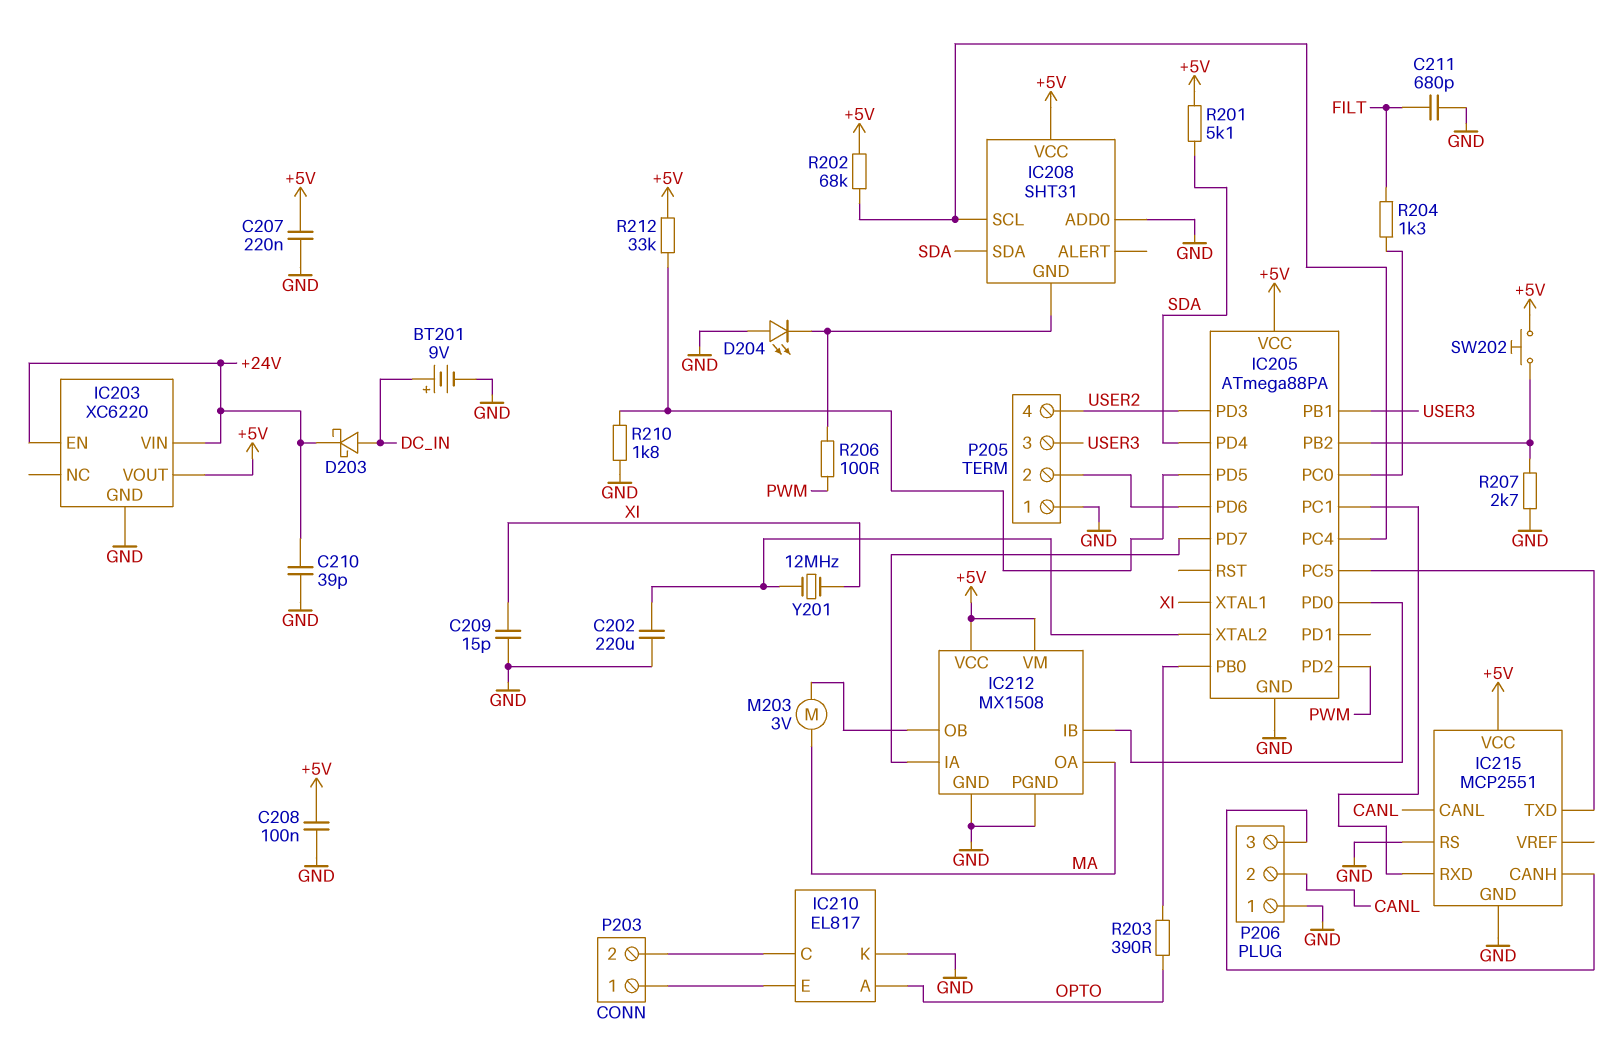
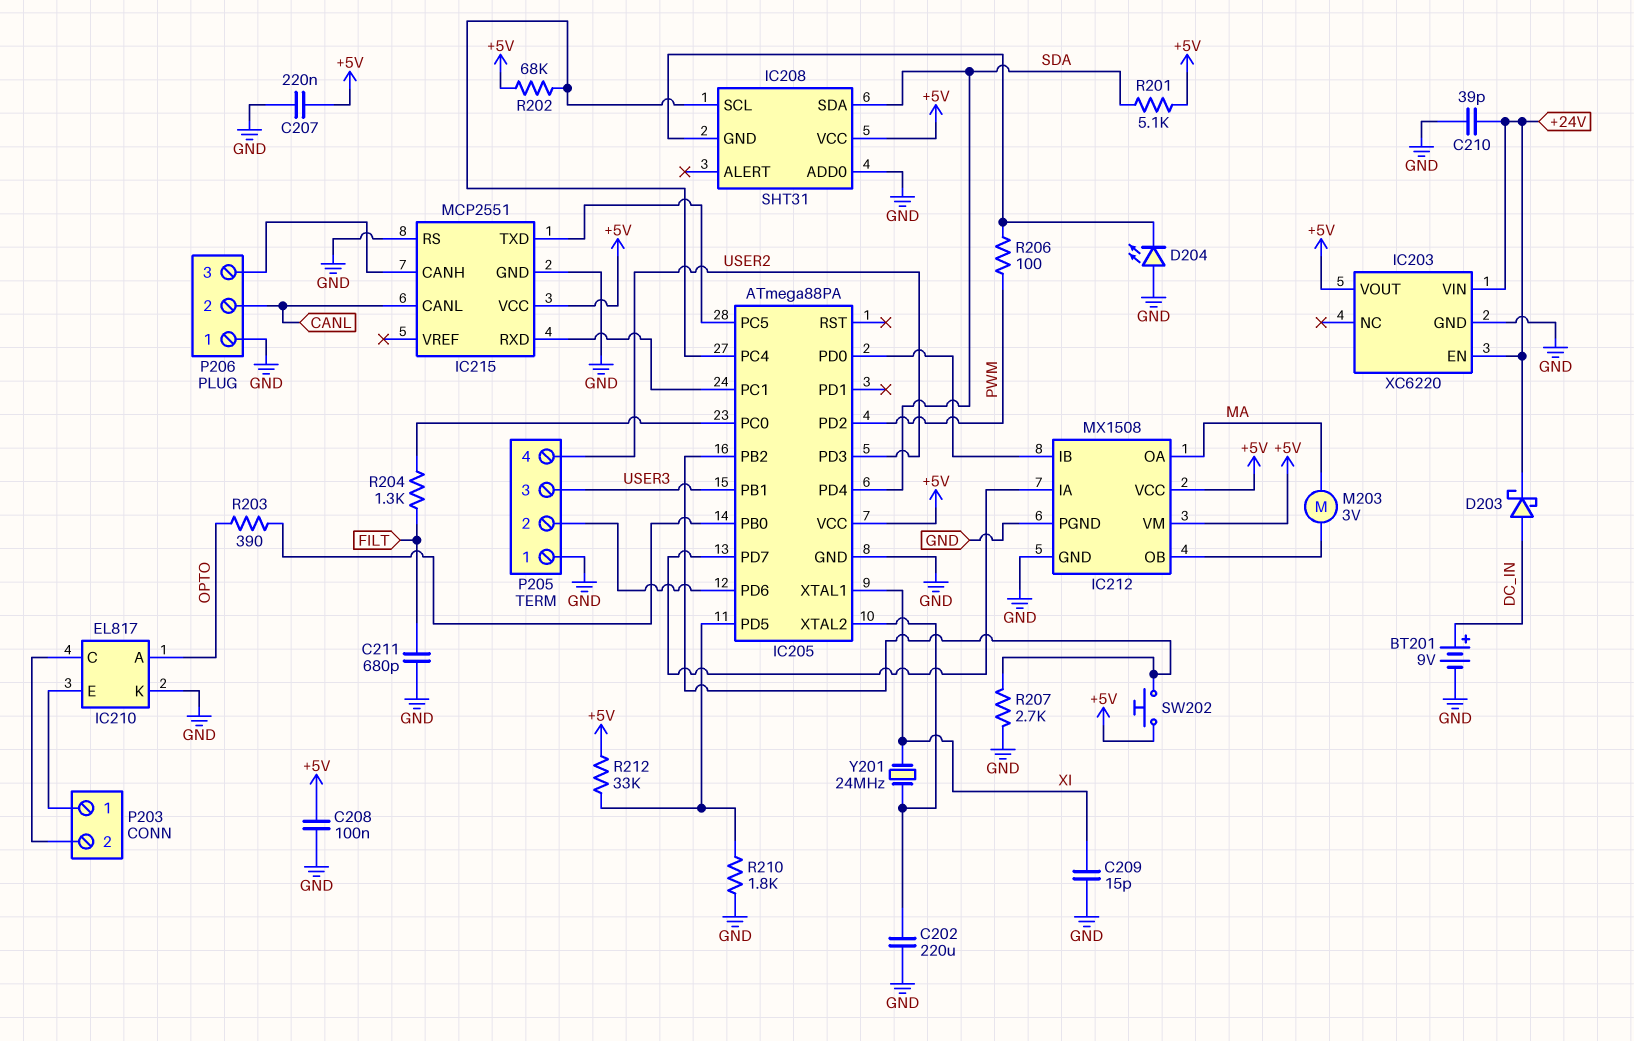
Y201: 12MHz (IC205/XTAL2, XI) -> 24MHz (IC205/XTAL2, XI)

